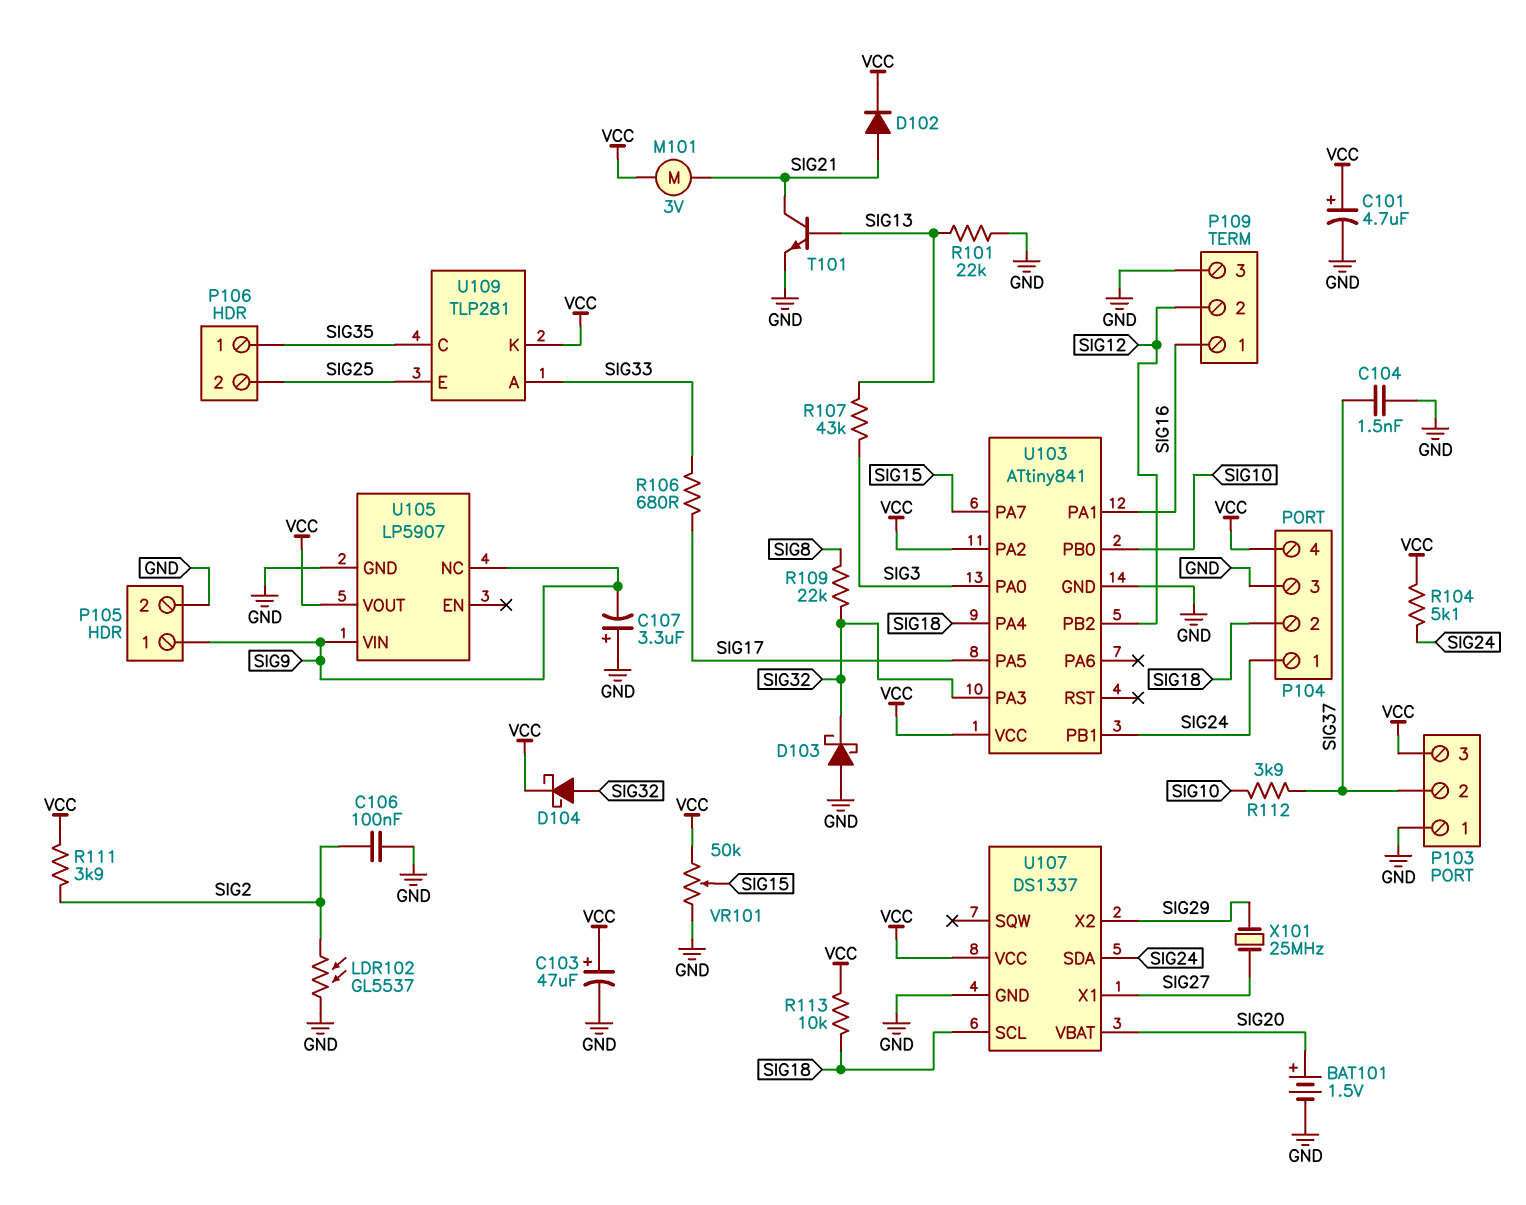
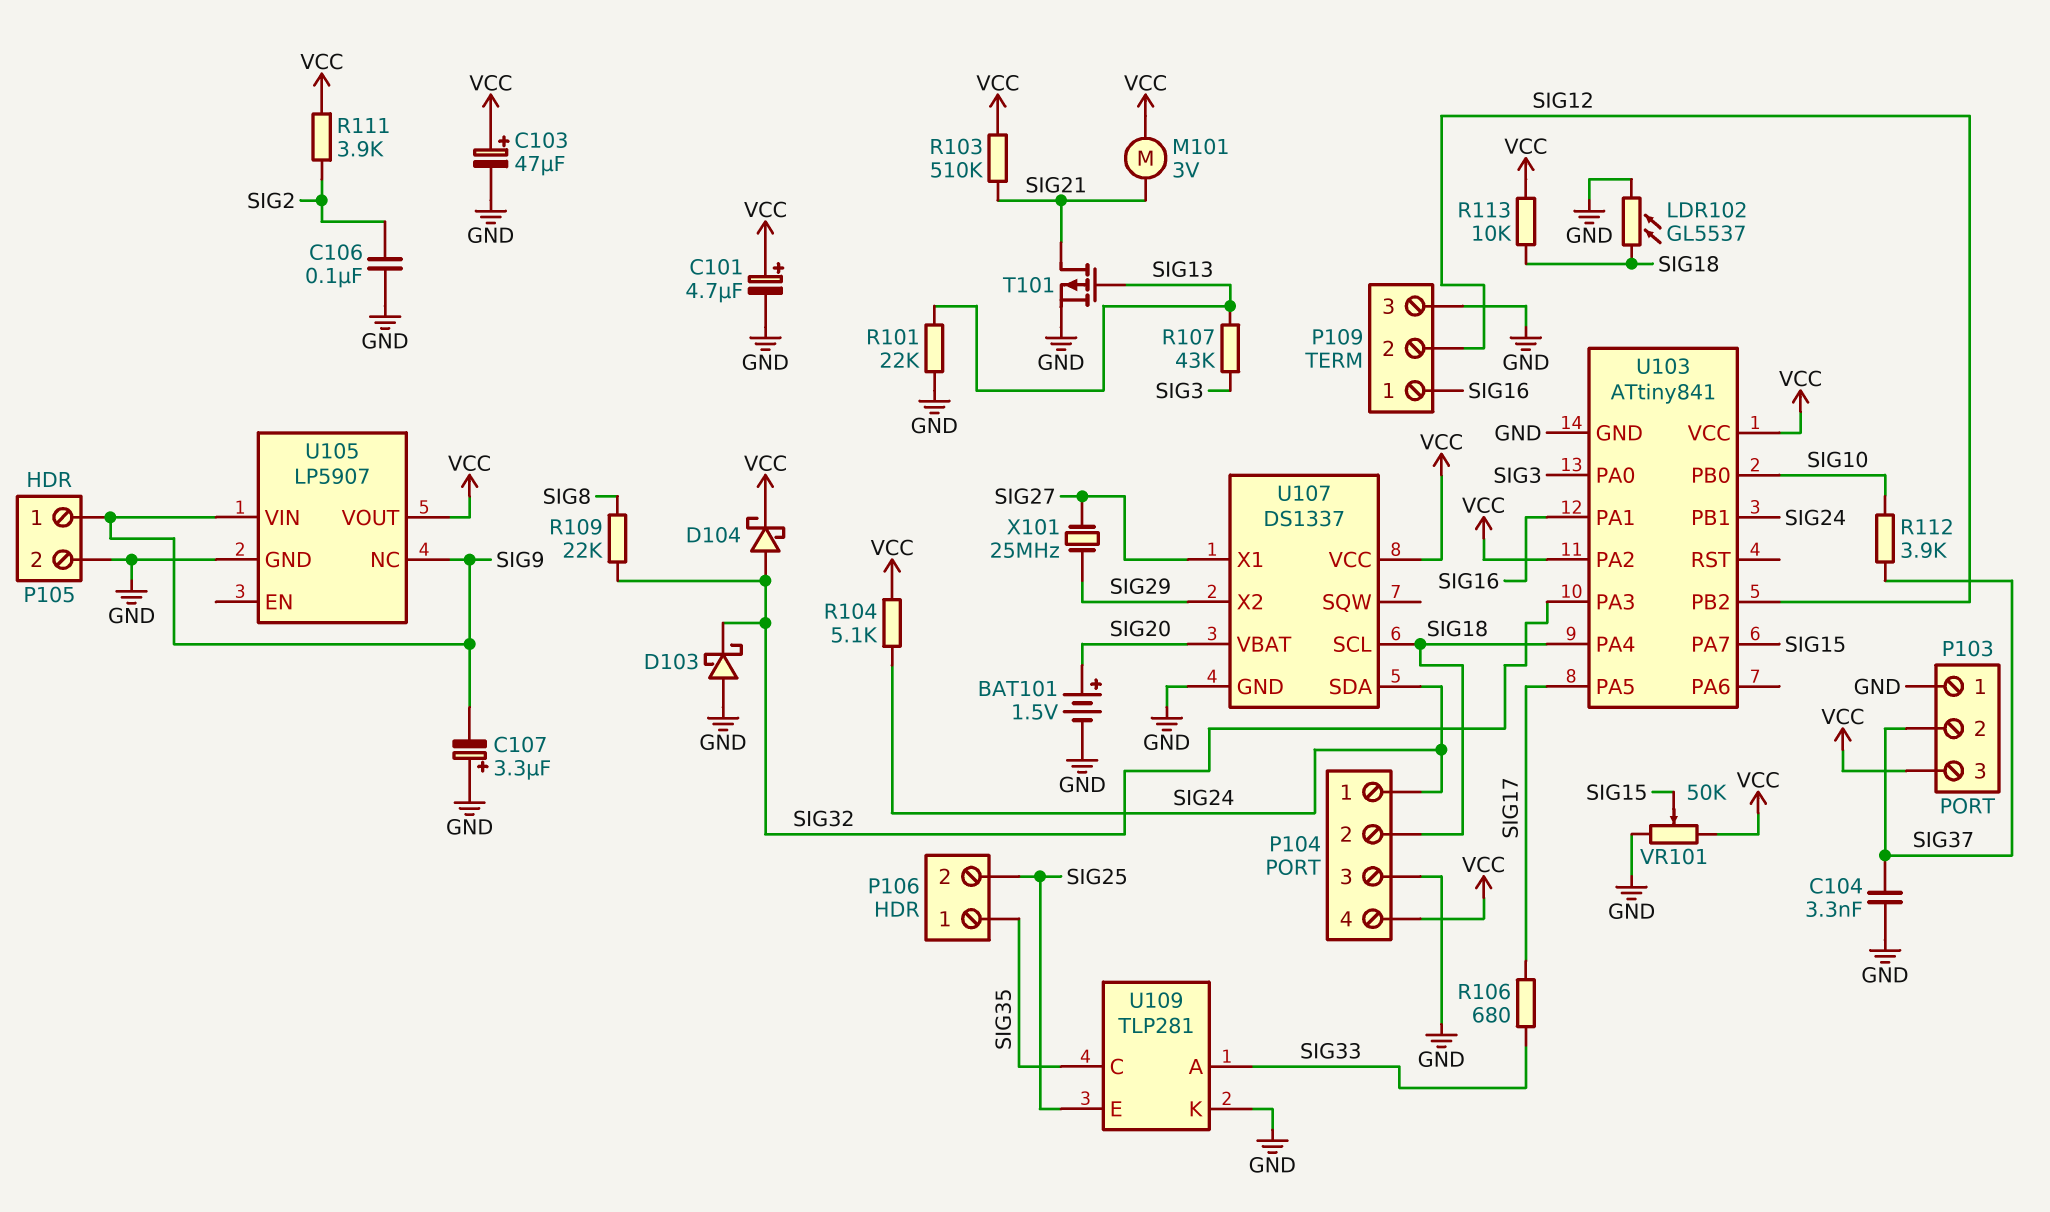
C104: 1.5nF (GND, SIG37) -> 3.3nF (GND, SIG37)
D102: diode (A SIG21, K VCC) -> none
LDR102: GL5537 (GND, SIG2) -> GL5537 (GND, SIG18)
R103: none -> 510k (SIG21, VCC)
T101: NPN (B SIG13, C SIG21, E GND) -> PMOS (G SIG13, D SIG21, S GND)
U109 pin K: VCC -> GND

